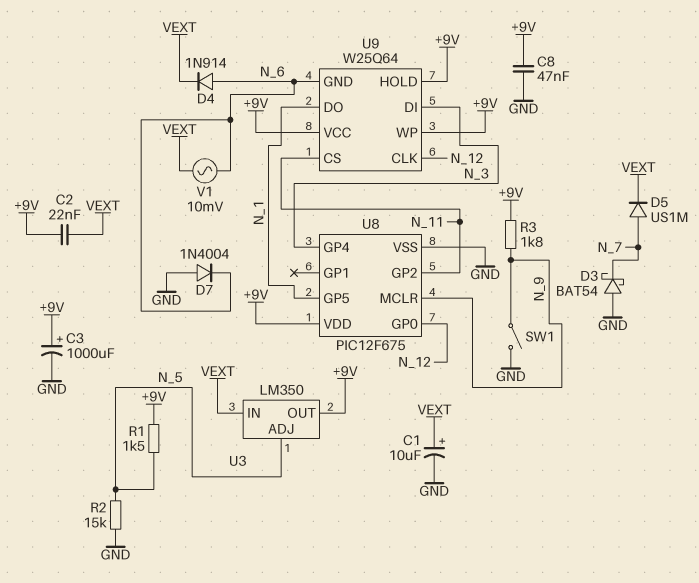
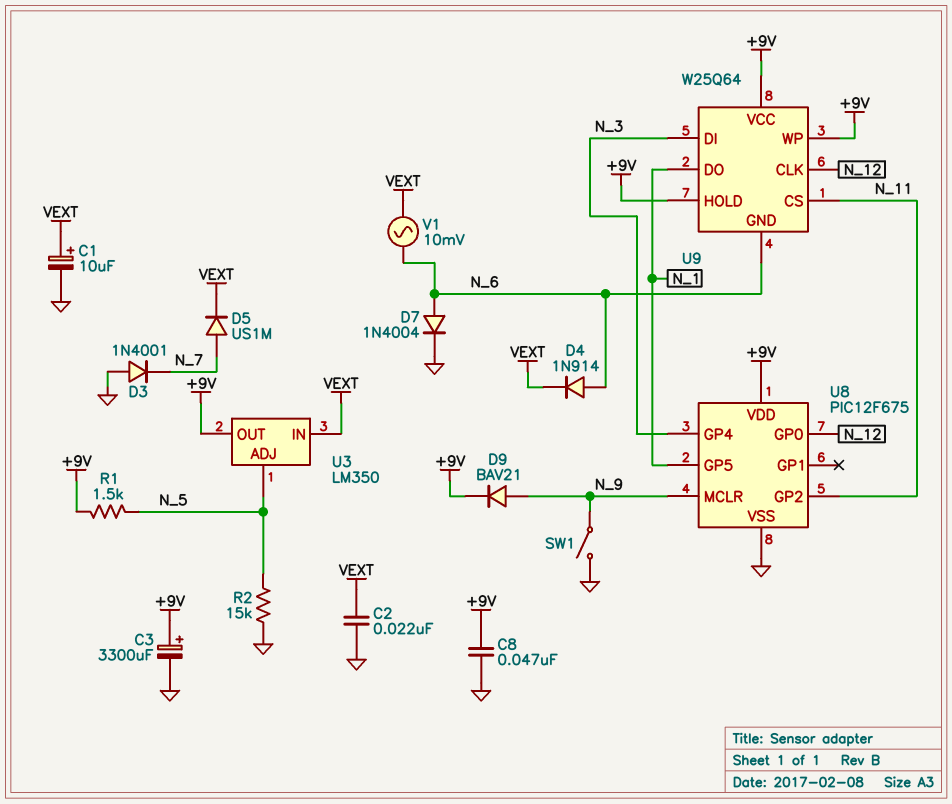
C2: 22nF (+9V, VEXT) -> 22nF (GND, VEXT)
C3: 1000uF (plus +9V, minus GND) -> 3300uF (plus +9V, minus GND)
D3: schottky BAT54 (A GND, K N_7) -> diode 1N4001 (A GND, K N_7)
D7: diode 1N4004 (A GND, K N_6) -> diode 1N4004 (A N_6, K GND)
D9: none -> diode BAV21 (A N_9, K +9V)
R3: 1.8k (+9V, N_9) -> none

